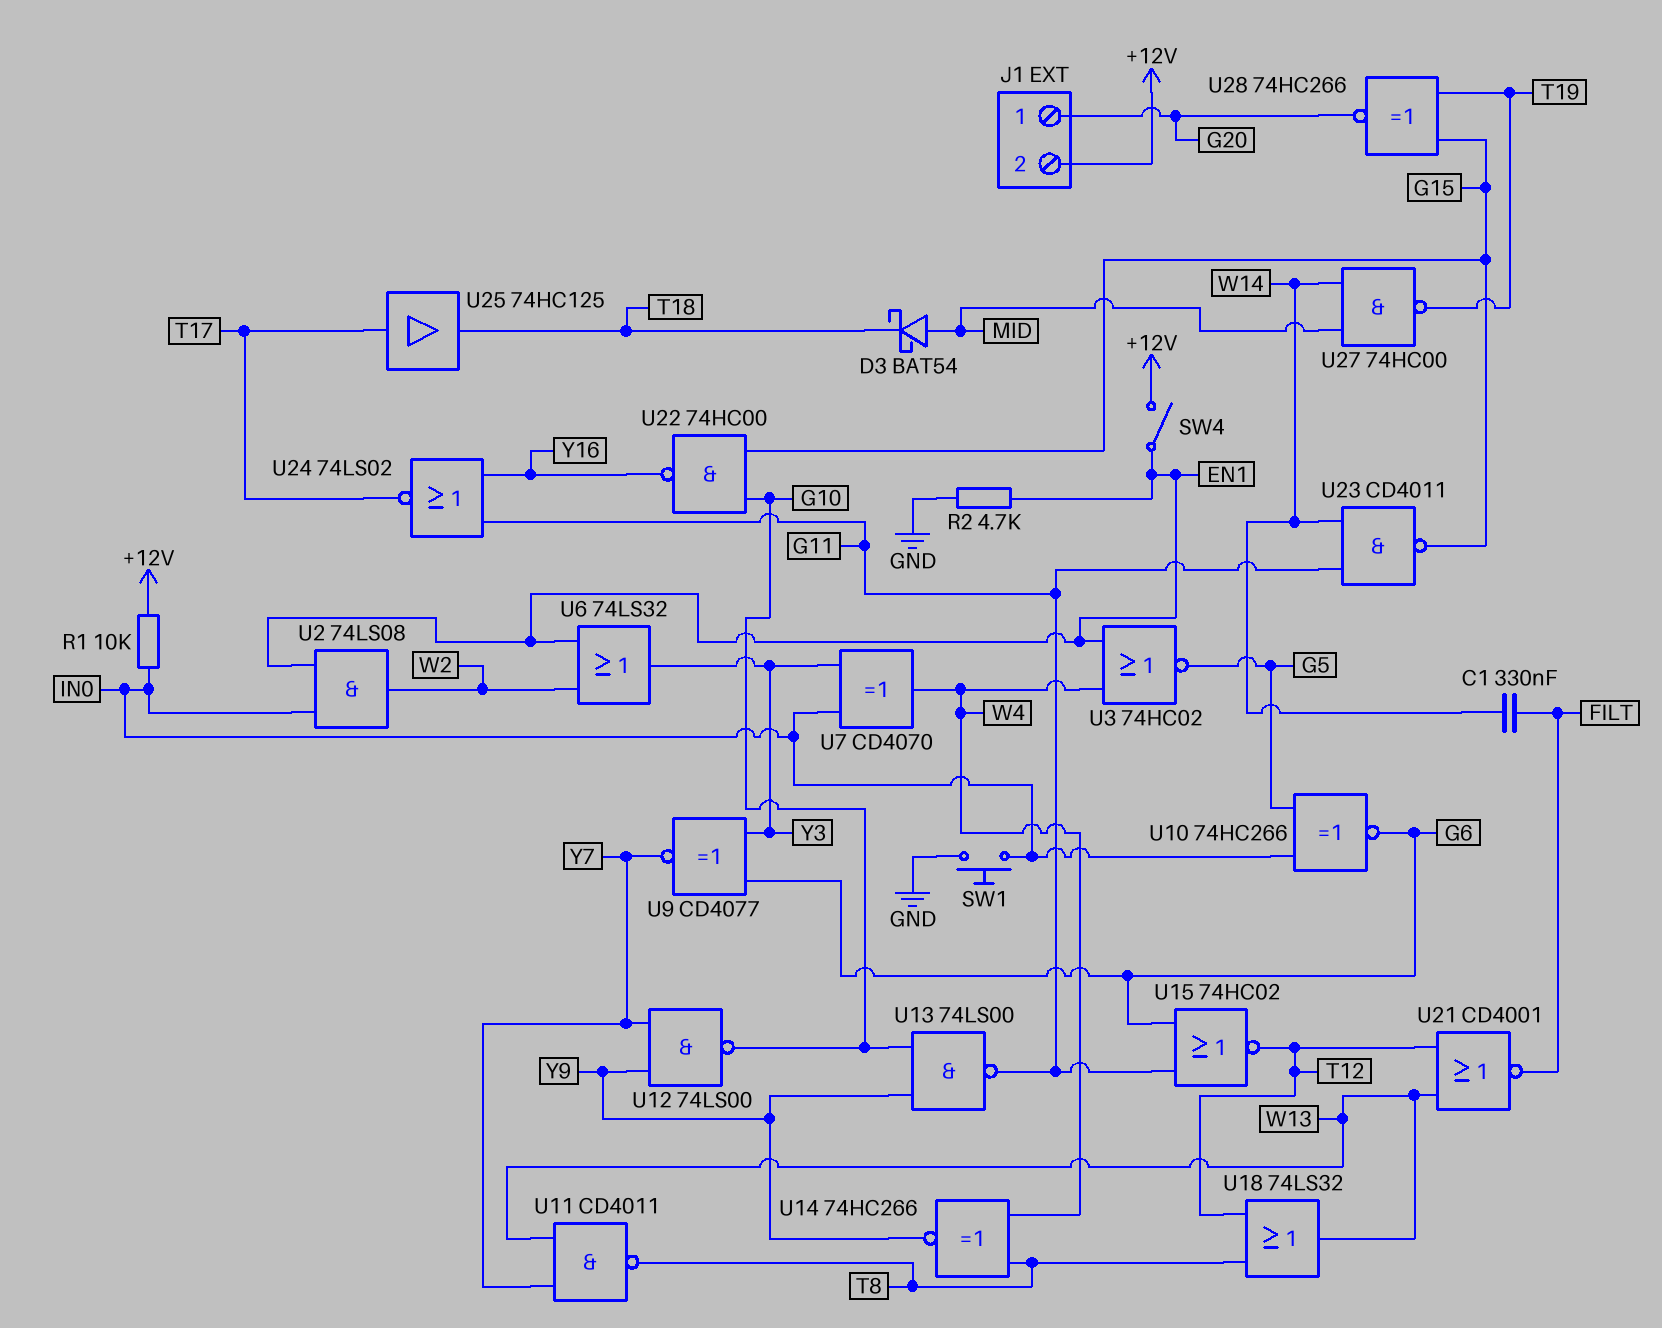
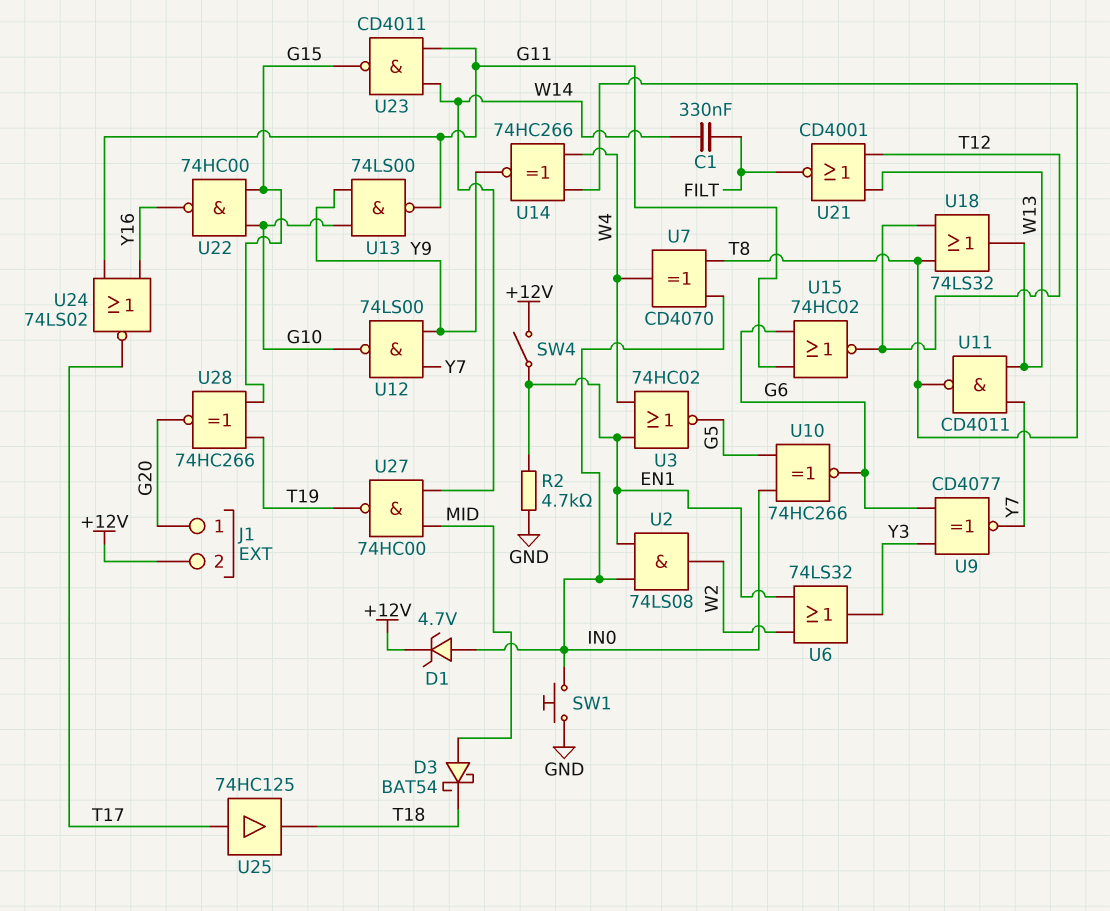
D1: none -> zener 4.7V (A IN0, K +12V)
R1: 10k (+12V, IN0) -> none
U7: XOR CD4070 (in IN0, in Y3, out W4) -> XOR CD4070 (in IN0, in T8, out W4)

